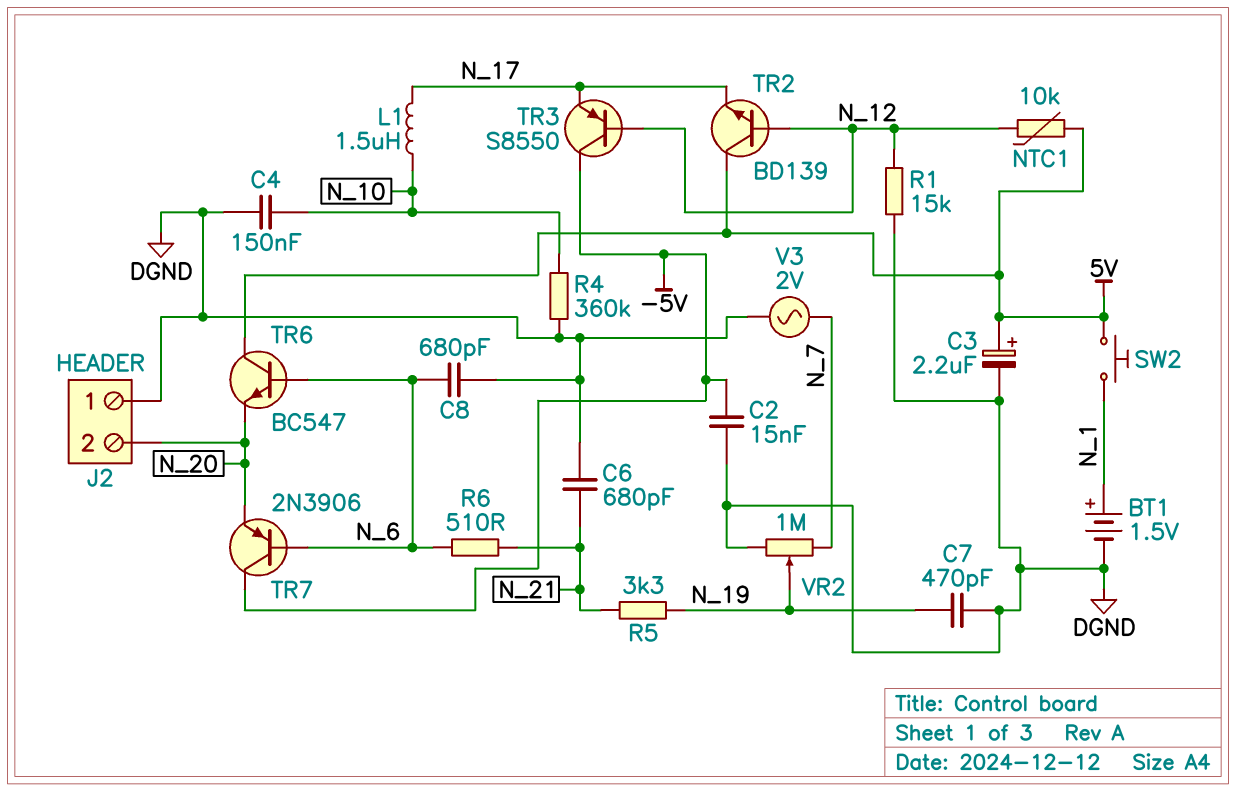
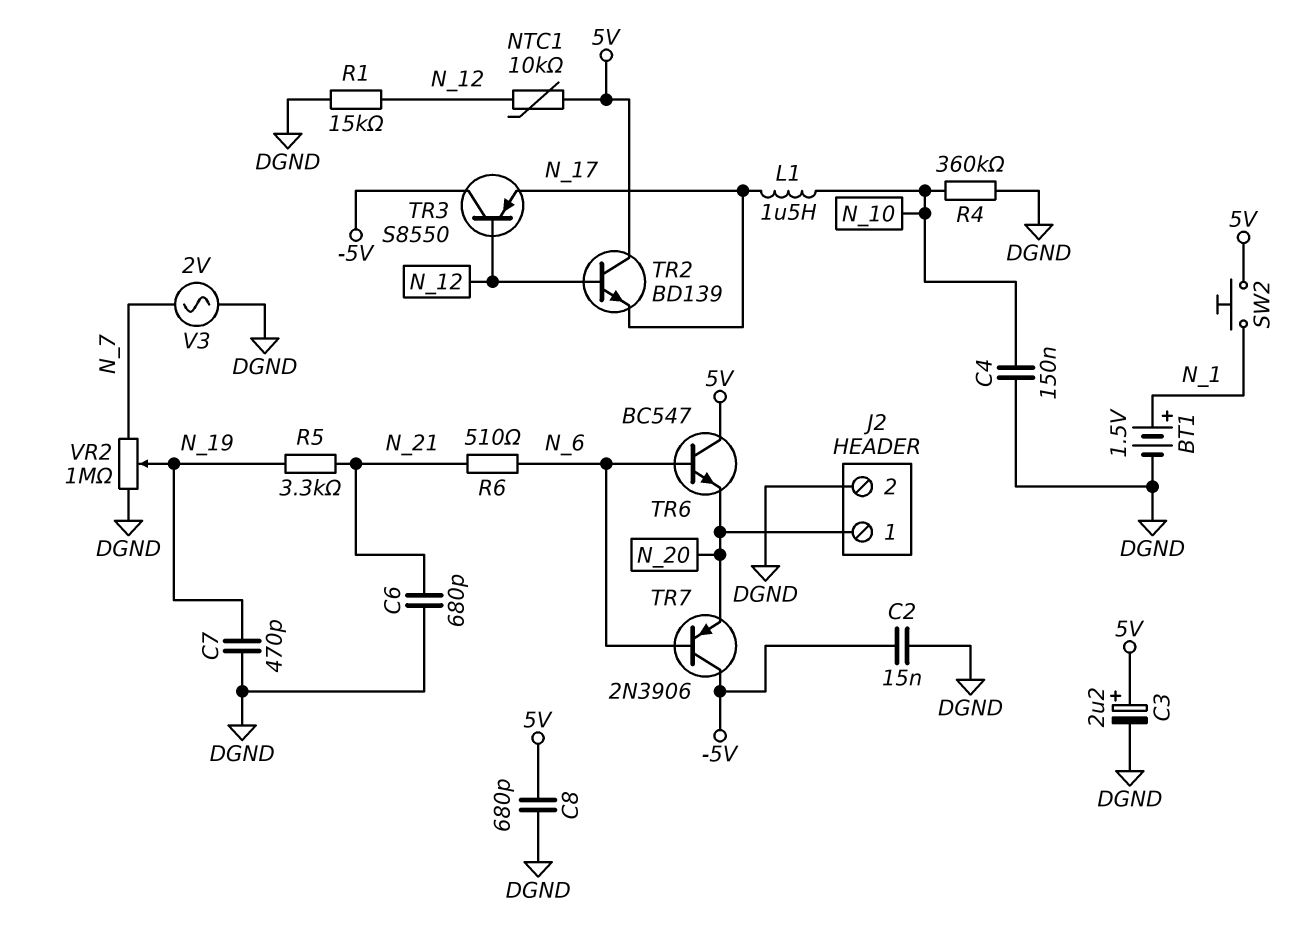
C8: 680pF (DGND, N_6) -> 680pF (5V, DGND)
J2 pin 1: DGND -> N_20
J2 pin 2: N_20 -> DGND

